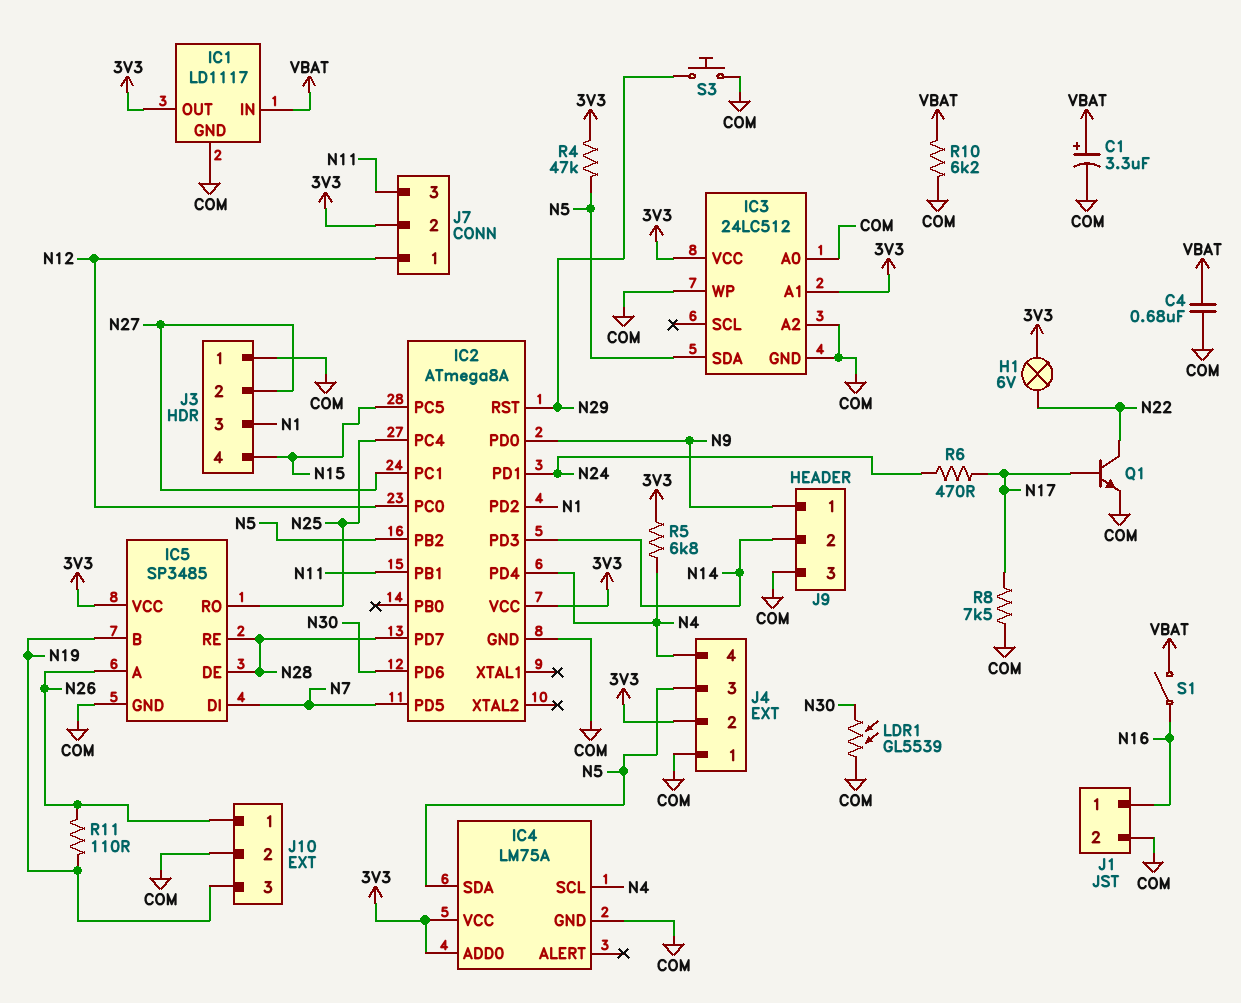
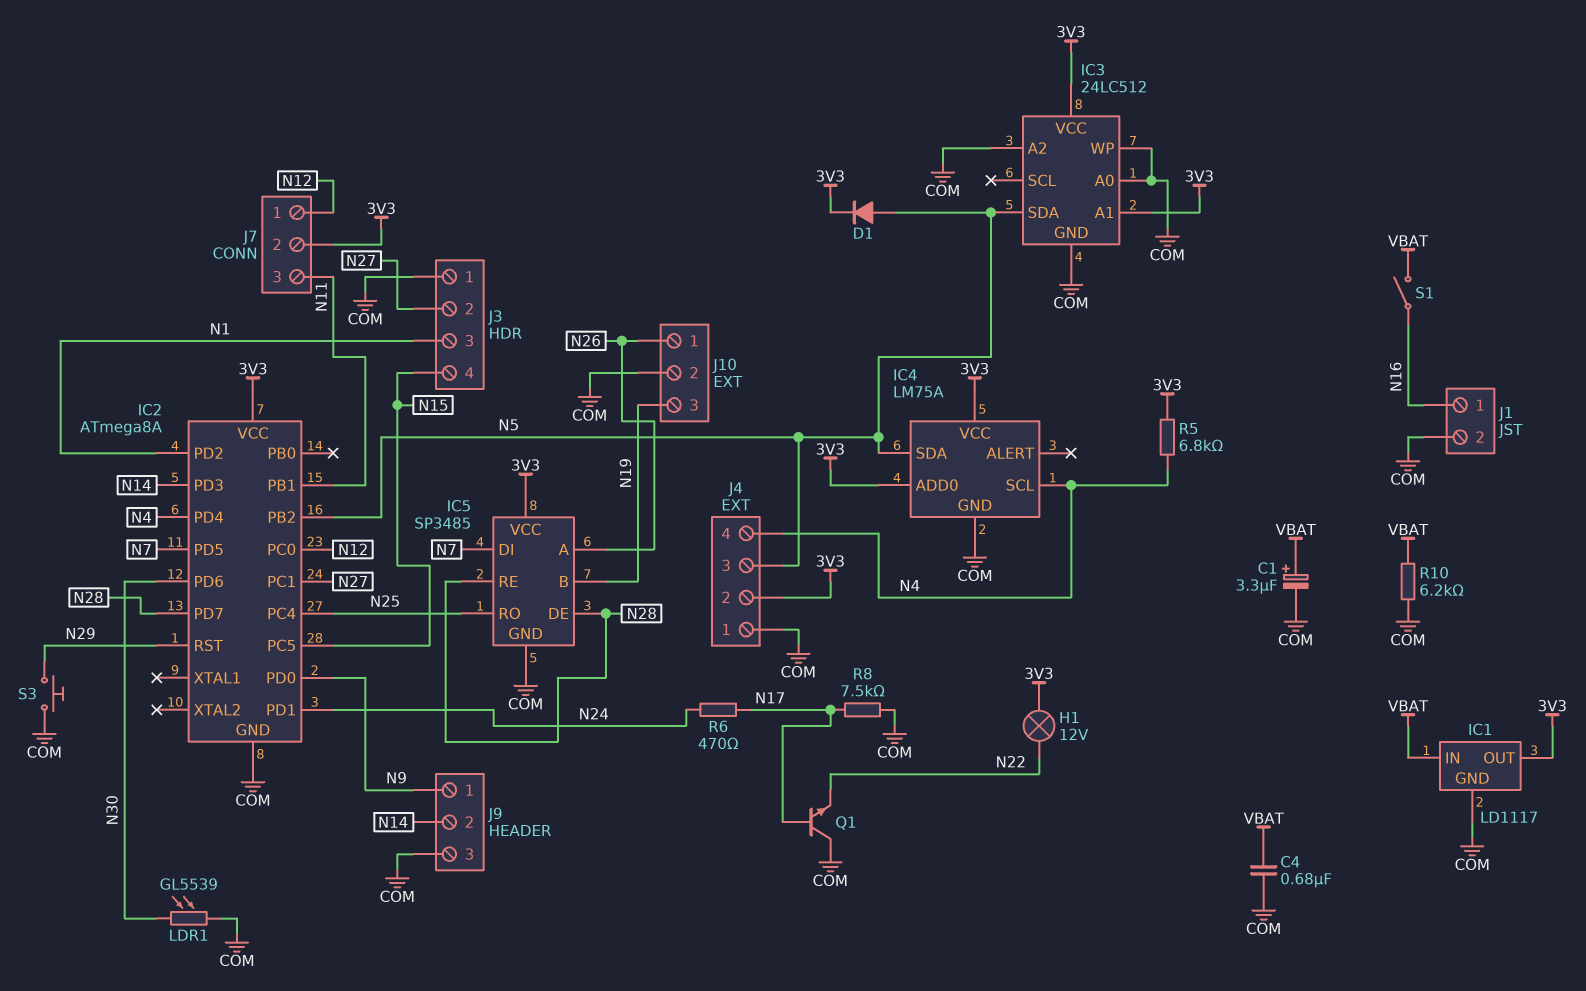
D1: none -> diode (A N5, K 3V3)
H1: lamp 6V (3V3, N22) -> lamp 12V (3V3, N22)
Q1: NPN (B N17, C N22, E COM) -> NPN (B N17, C COM, E N22)
R4: 47k (3V3, N5) -> none
R11: 110 (N19, N26) -> none

